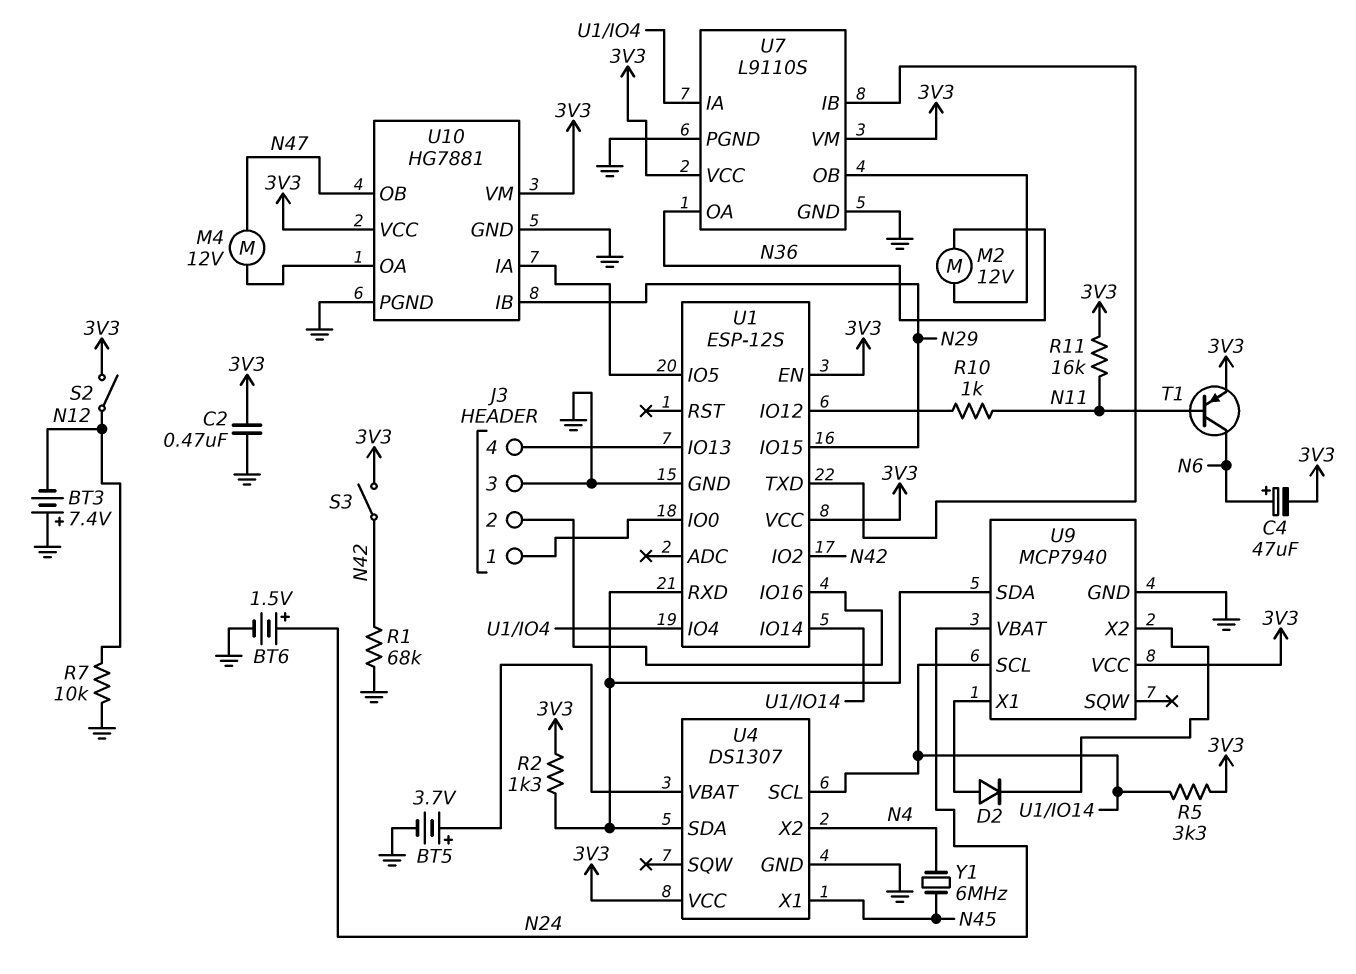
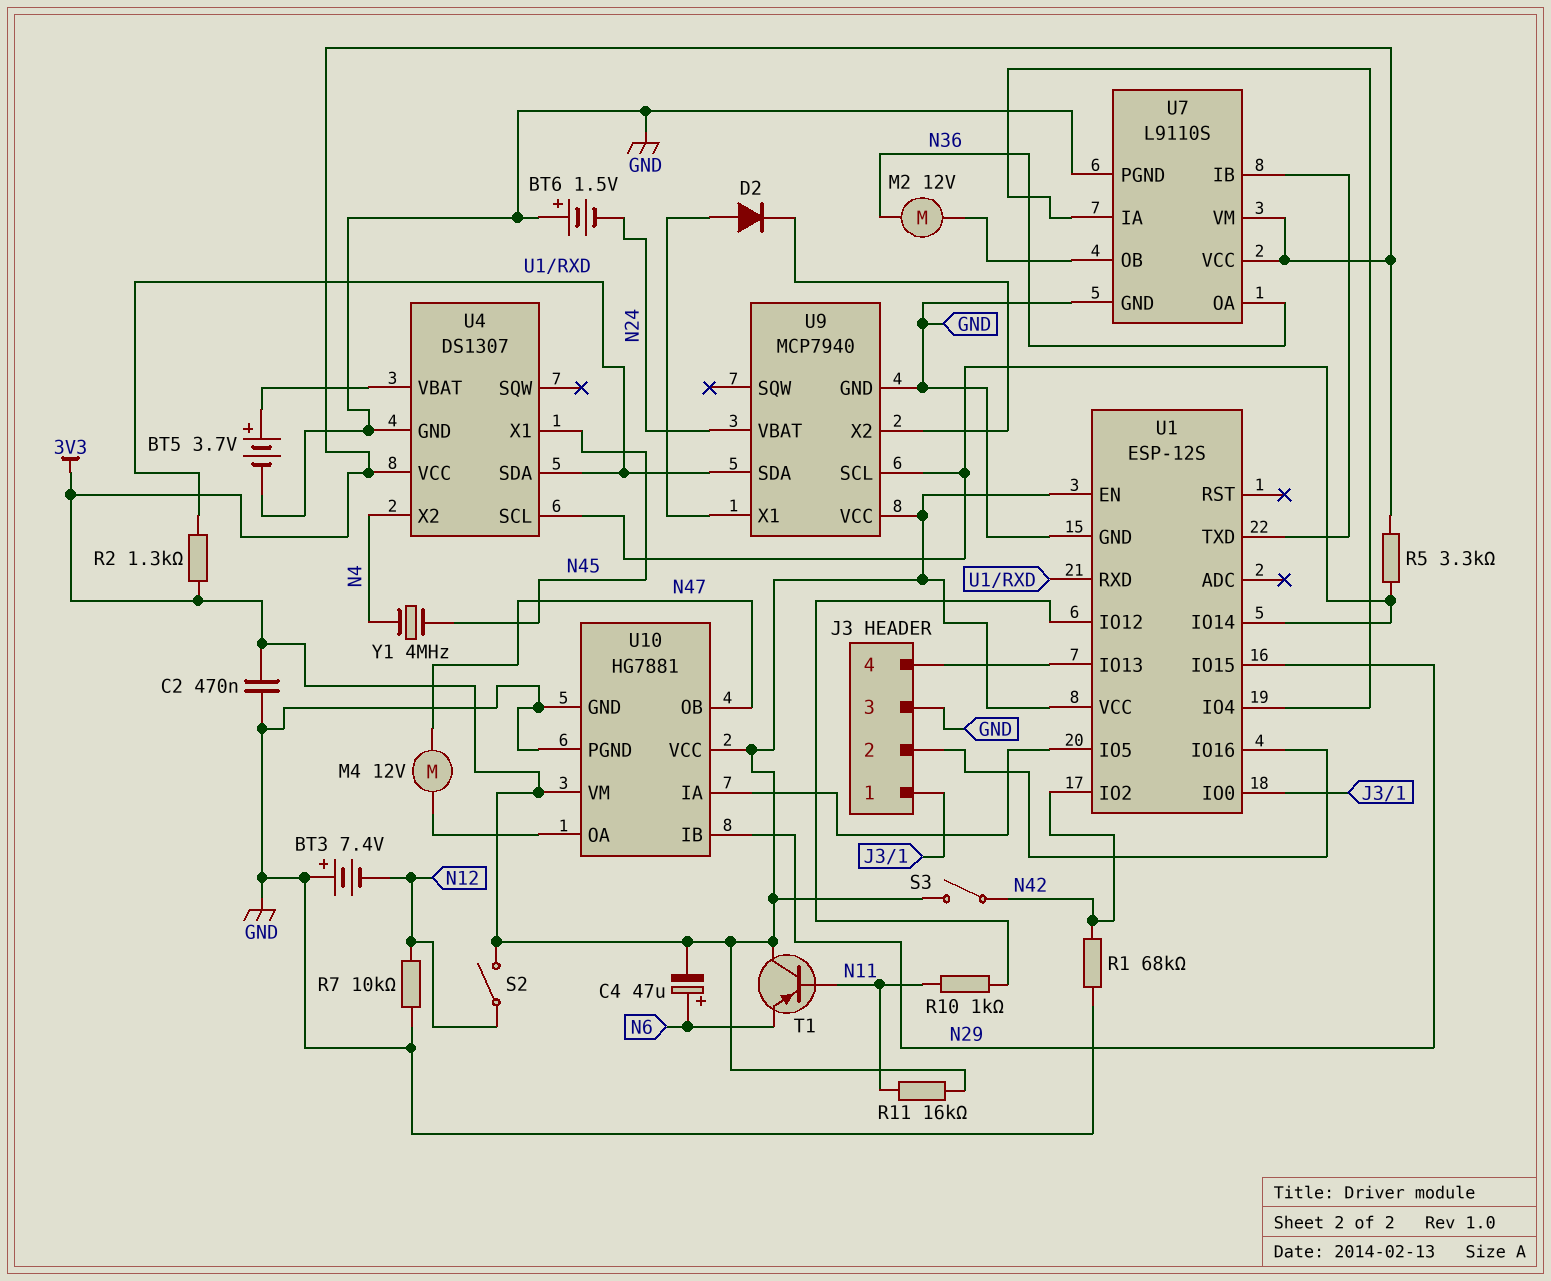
BT6: 1.5V (plus N24, minus GND) -> 1.5V (plus GND, minus N24)
T1: PNP (B N11, C N6, E 3V3) -> PNP (B N11, C 3V3, E N6)
Y1: 6MHz (N4, N45) -> 4MHz (N4, N45)

